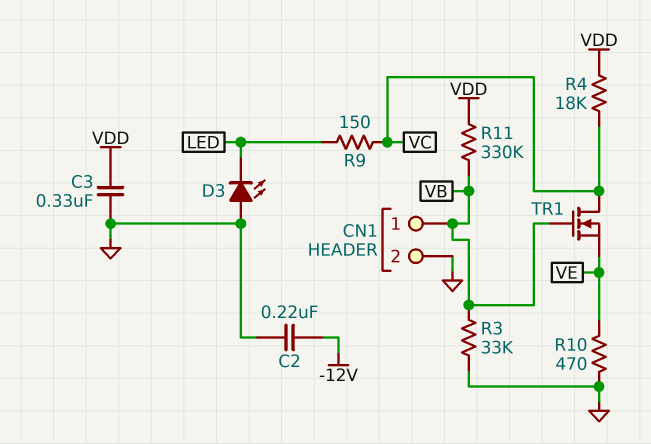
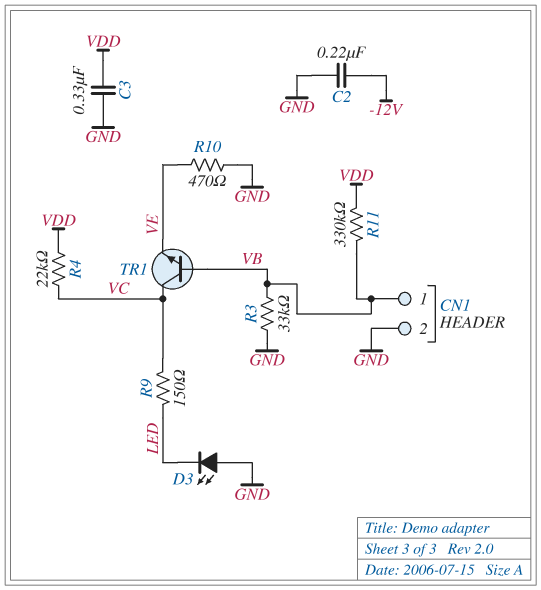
R4: 18k (VC, VDD) -> 22k (VC, VDD)
TR1: NMOS (G VB, D VC, S VE) -> NPN (B VB, C VC, E VE)

